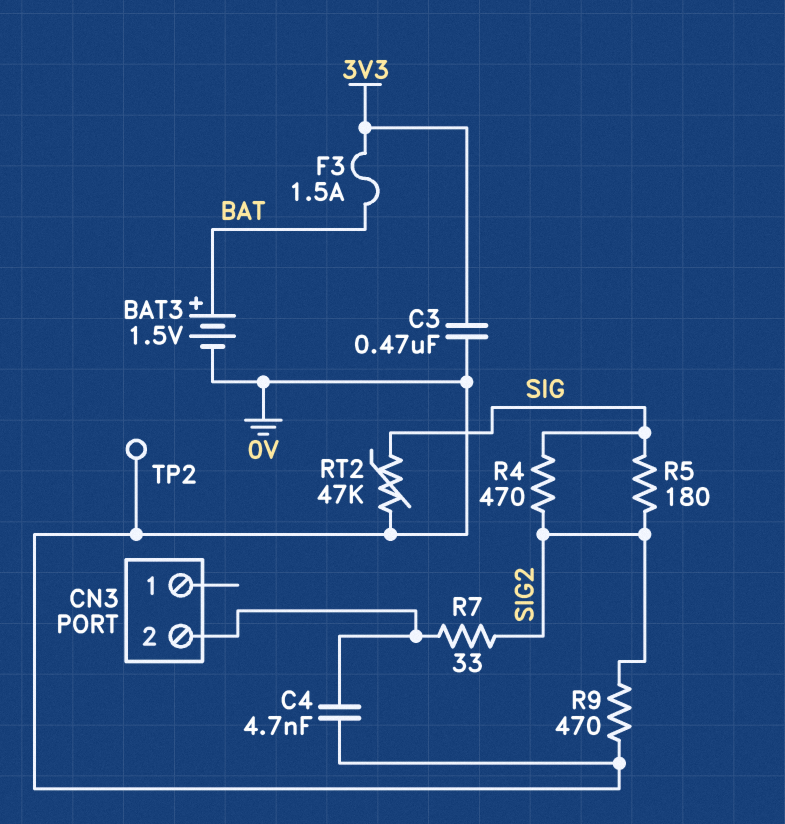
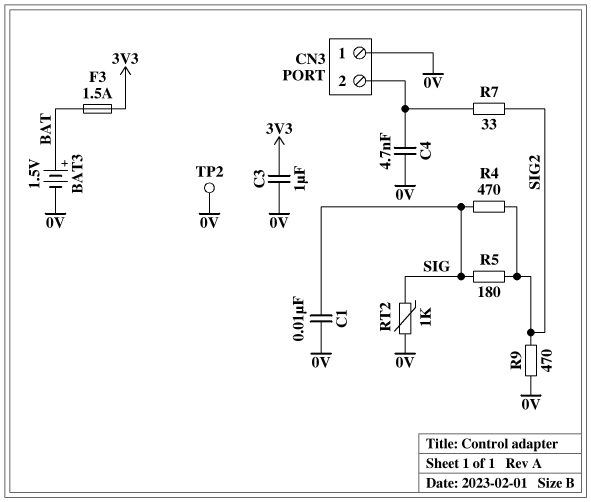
C1: none -> 10nF (0V, SIG)
C3: 470nF (0V, 3V3) -> 1uF (0V, 3V3)
CN3 pin 1: none -> 0V
RT2: 47k (0V, SIG) -> 1k (0V, SIG)

